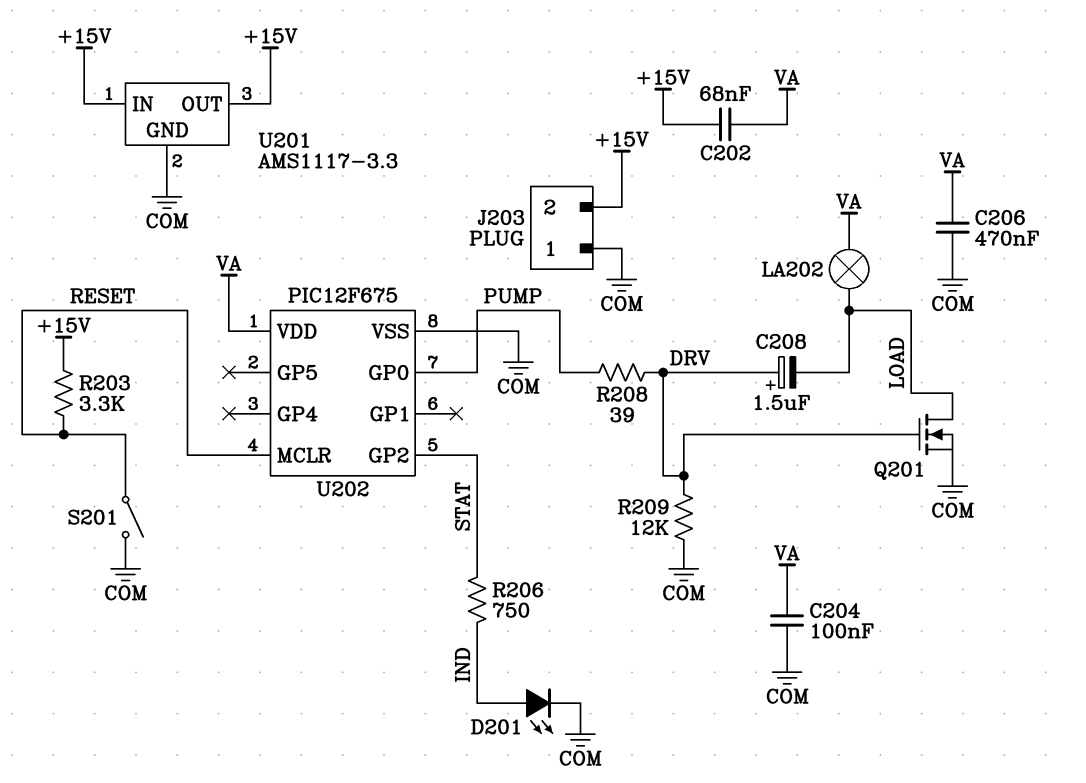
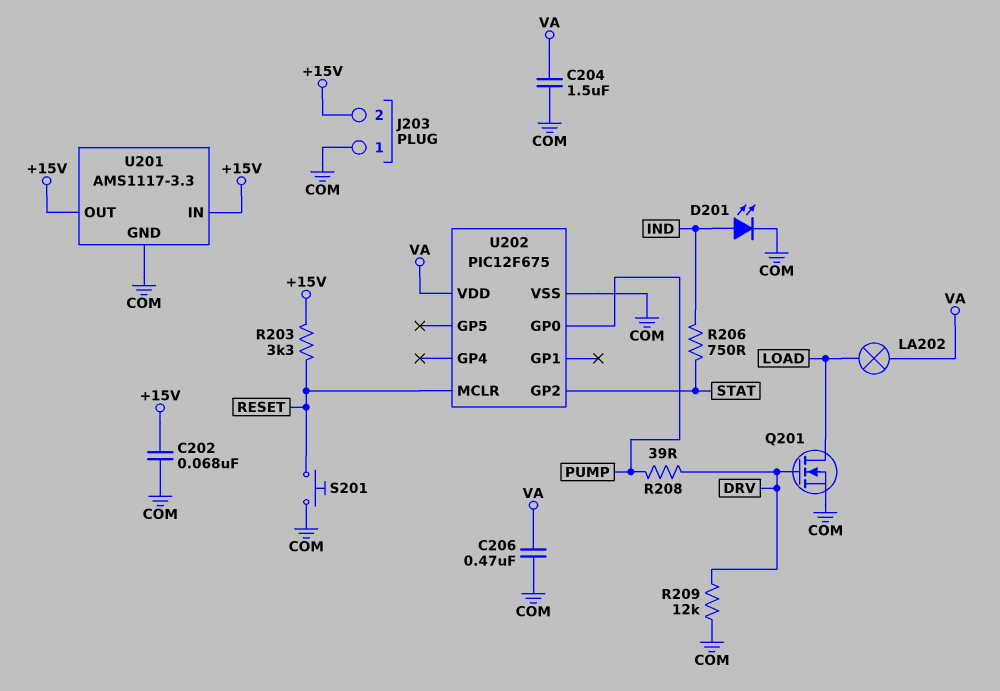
C202: 68nF (+15V, VA) -> 68nF (+15V, COM)
C204: 100nF (COM, VA) -> 1.5uF (COM, VA)
C208: 1.5uF (plus DRV, minus LOAD) -> none
S201: switch (COM, RESET) -> button (COM, RESET)

